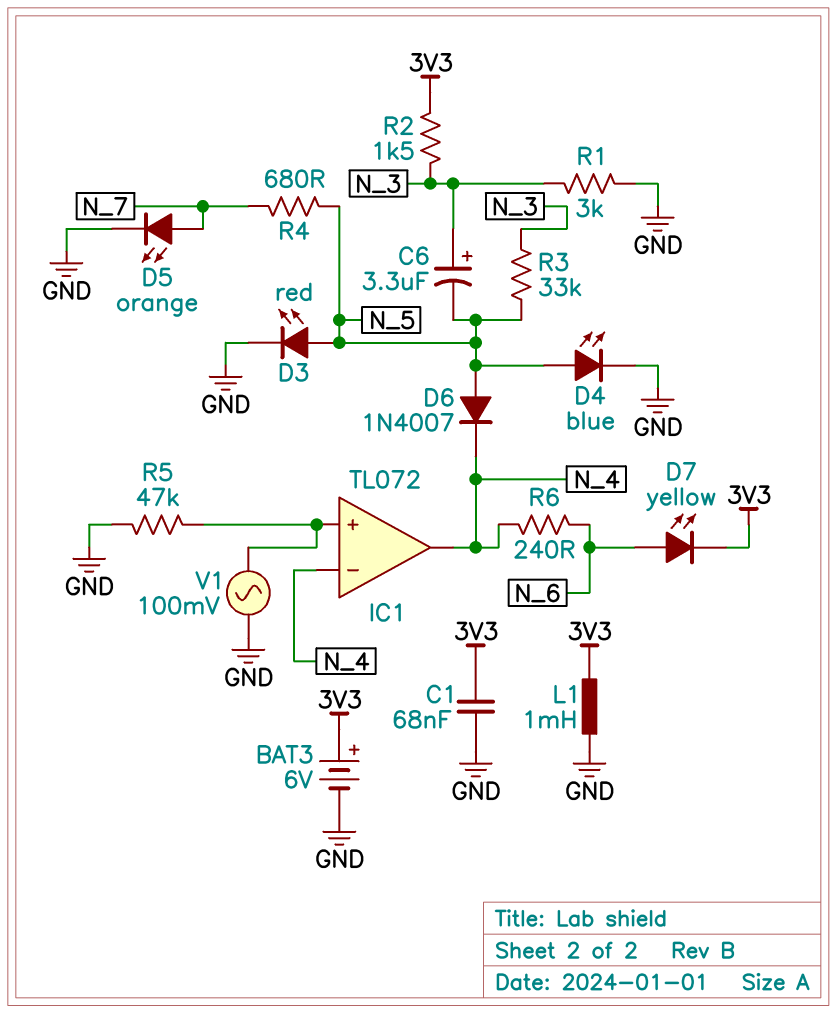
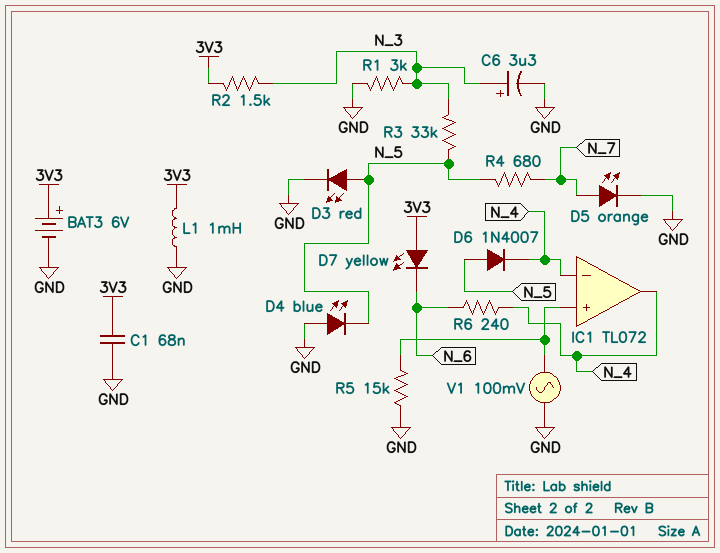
C6: 3.3uF (plus N_3, minus N_5) -> 3.3uF (plus N_3, minus GND)
D4: LED blue (A N_5, K GND) -> LED blue (A GND, K N_5)
D7: LED yellow (A N_6, K 3V3) -> LED yellow (A 3V3, K N_6)
R5: 47k (GND, IC1/in+) -> 15k (GND, IC1/in+)

